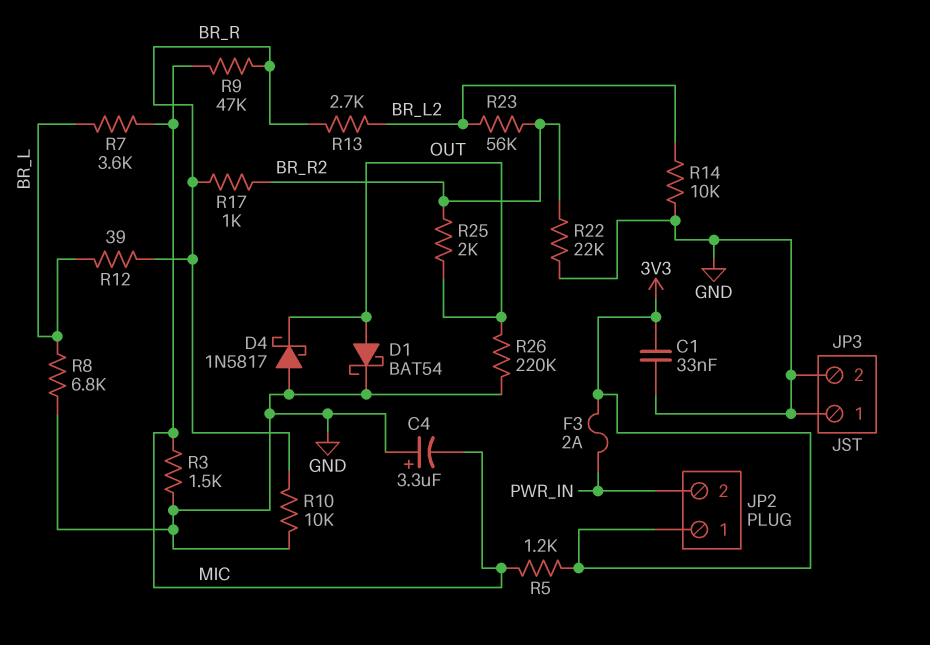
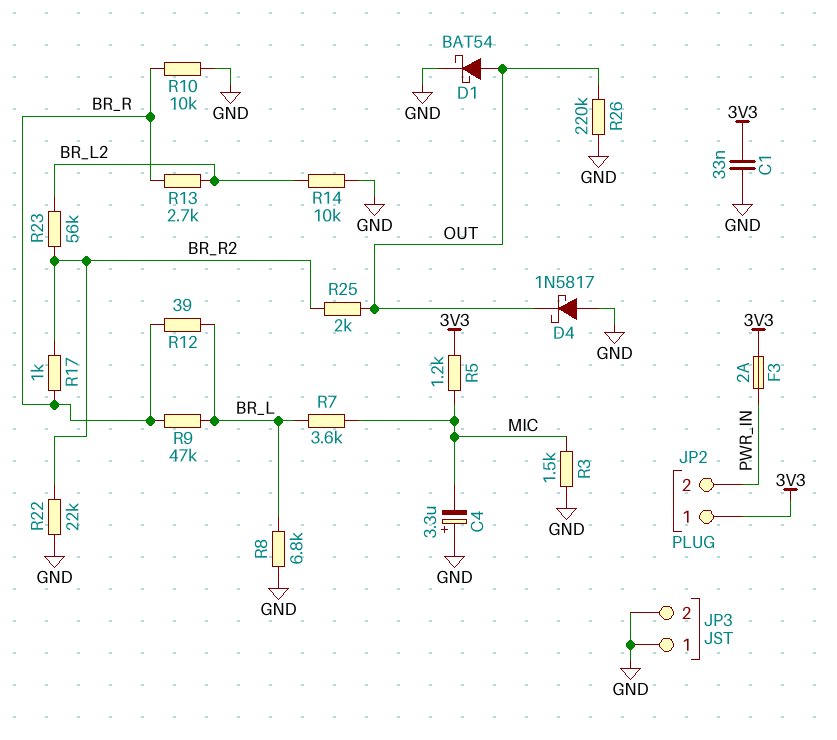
R9: 47k (BR_R, MIC) -> 47k (BR_L, BR_R)

